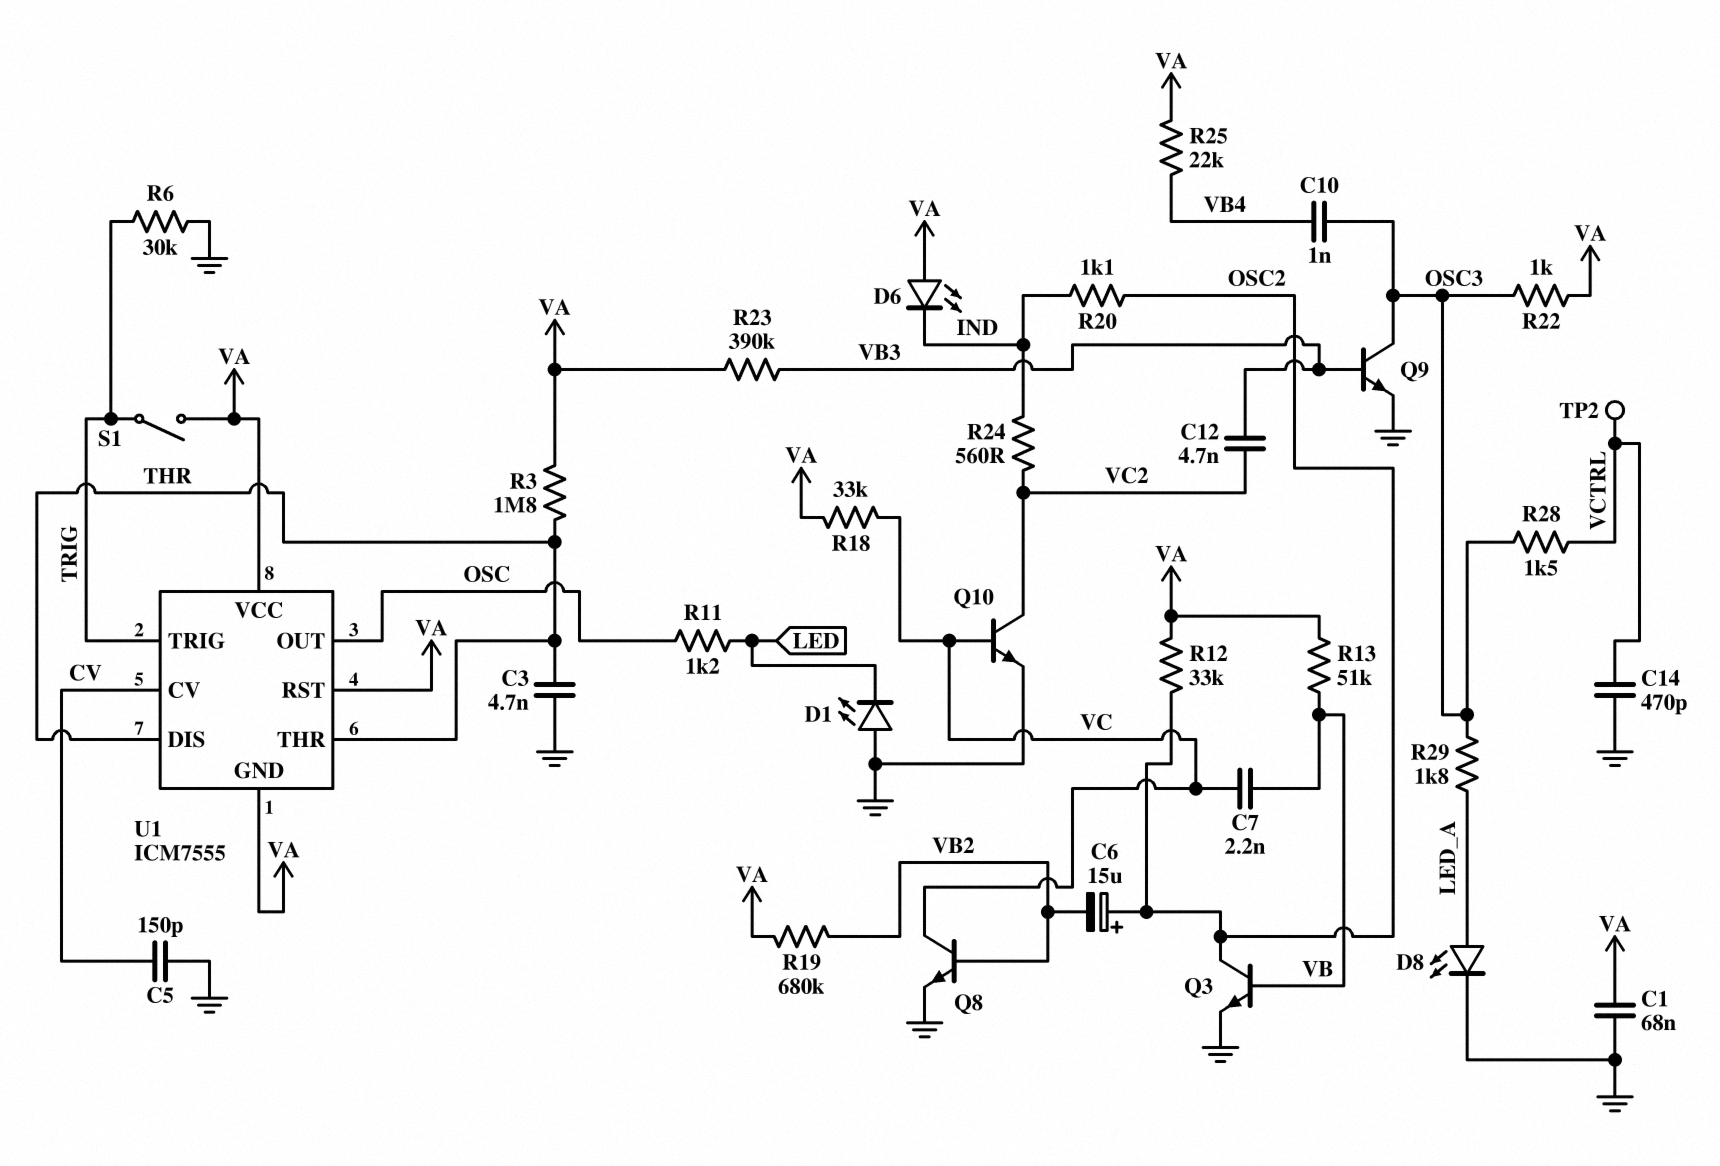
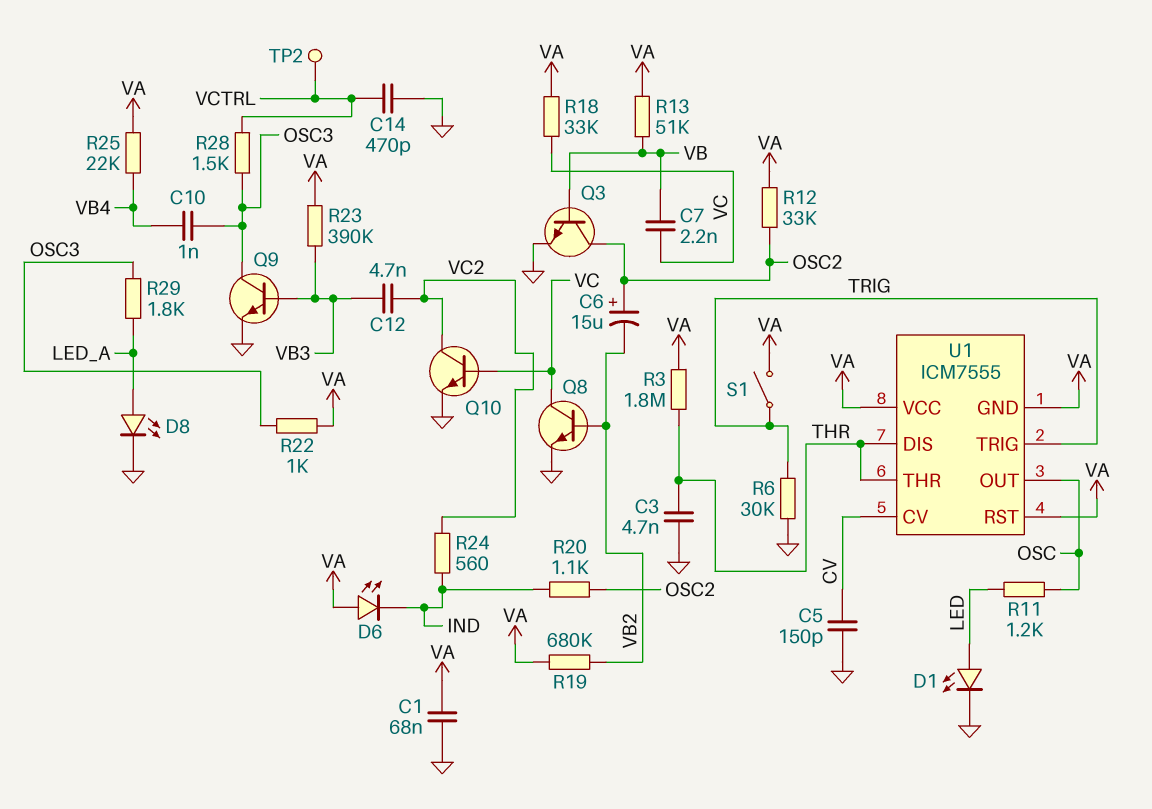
D1: LED (A GND, K LED) -> LED (A LED, K GND)

